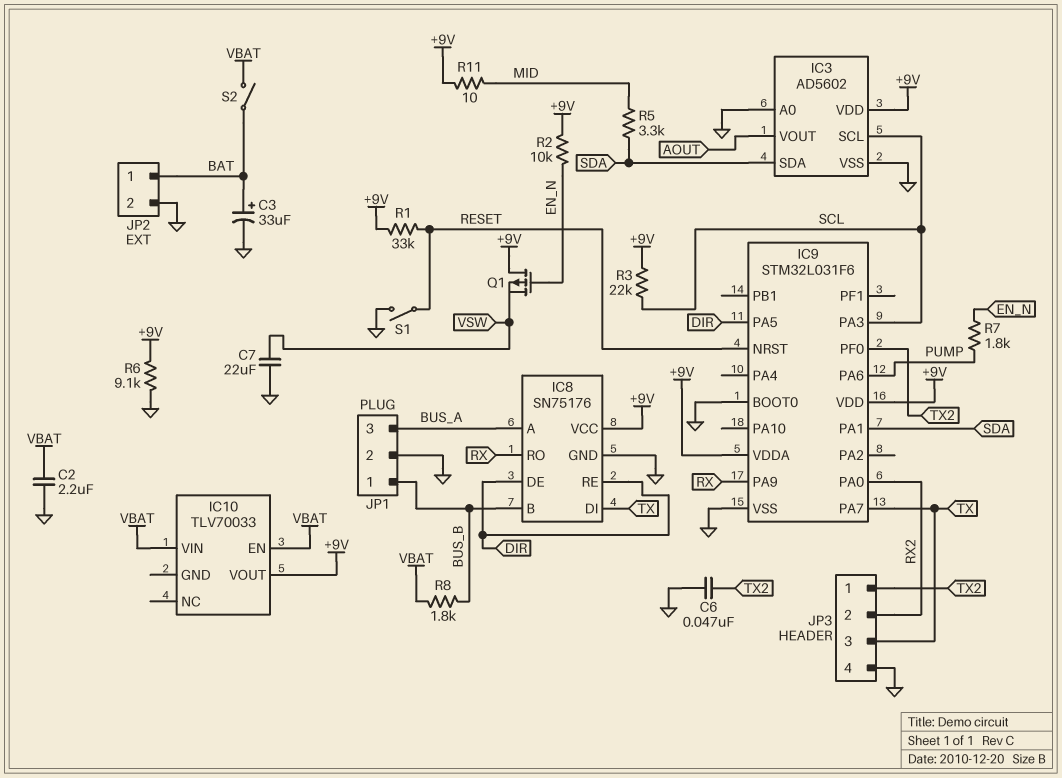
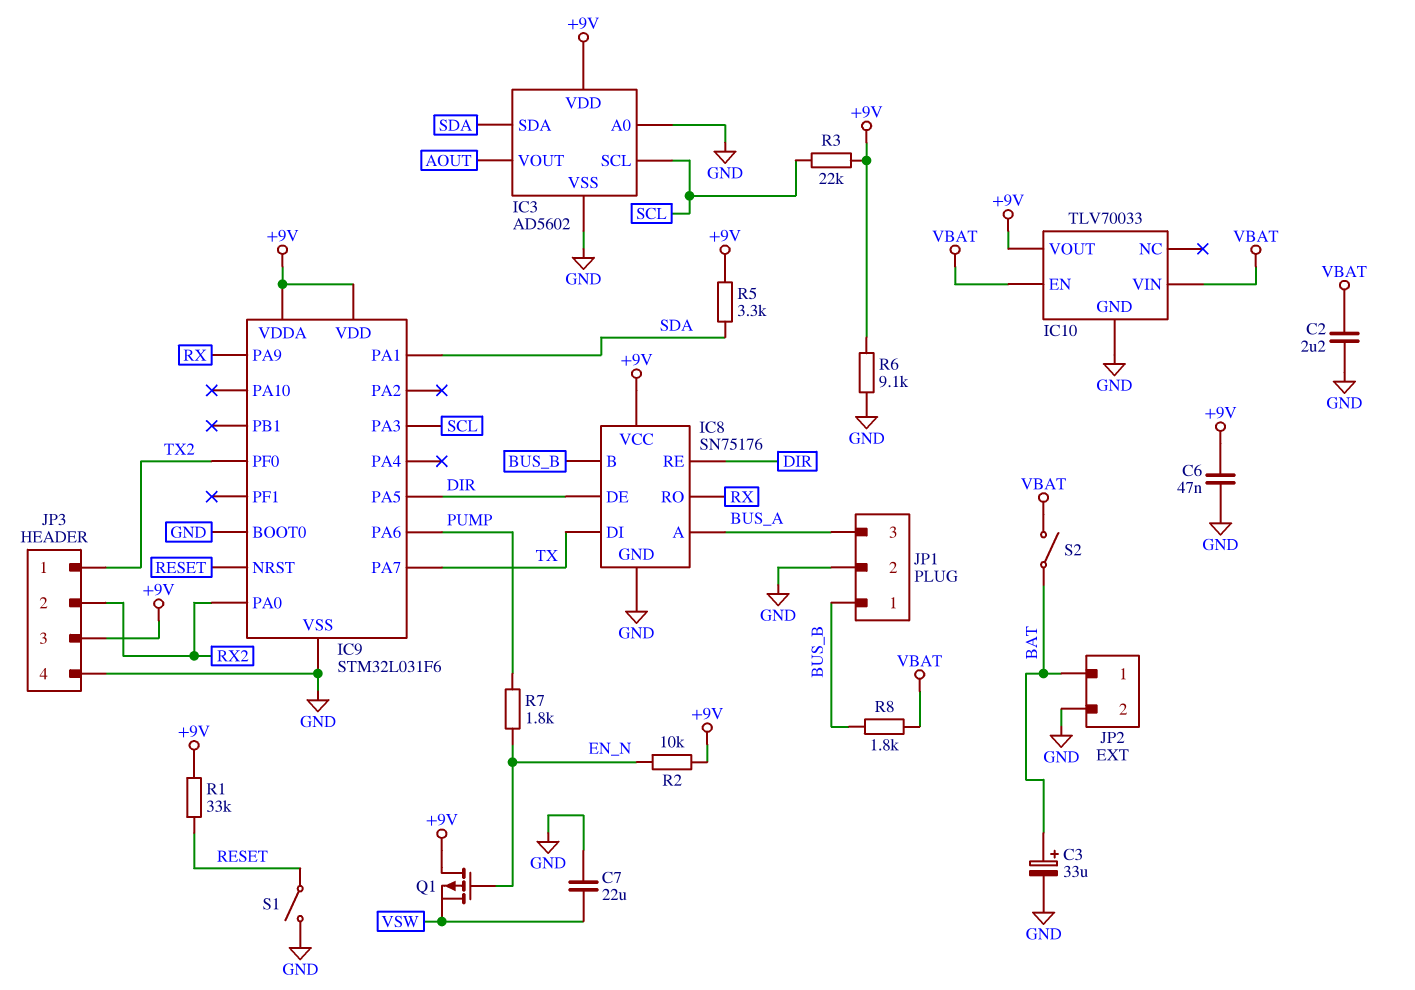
C6: 47nF (GND, TX2) -> 47nF (+9V, GND)
IC10 pin GND: none -> GND
JP3 pin 3: TX -> +9V
R5: 3.3k (MID, SDA) -> 3.3k (+9V, SDA)
R11: 10 (+9V, MID) -> none

